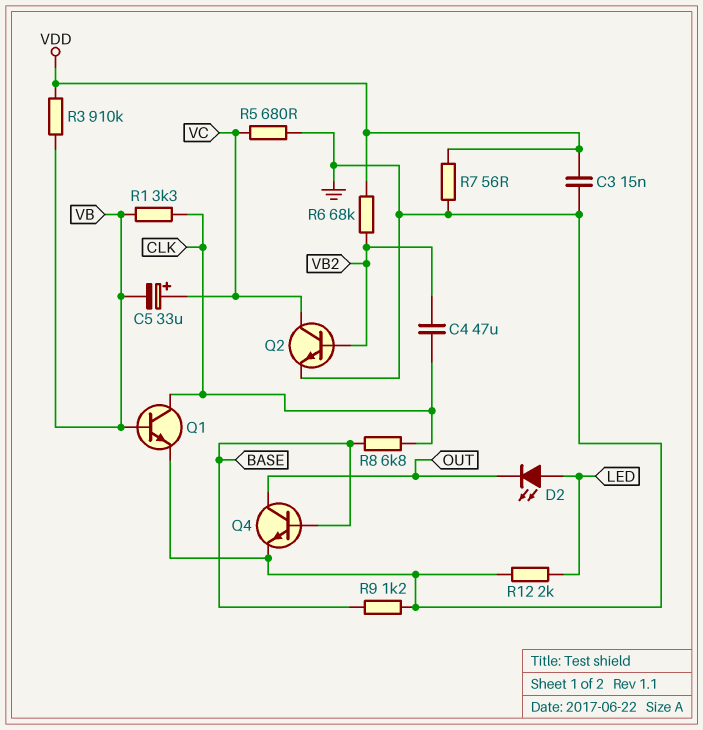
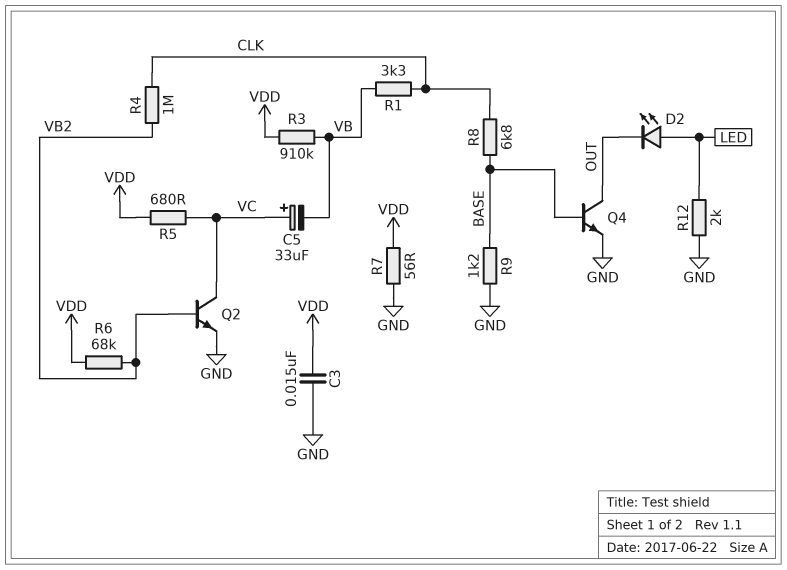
C4: 47uF (CLK, VB2) -> none
Q1: NPN (B VB, C CLK, E GND) -> none
R4: none -> 1M (CLK, VB2)
R5: 680 (GND, VC) -> 680 (VC, VDD)

